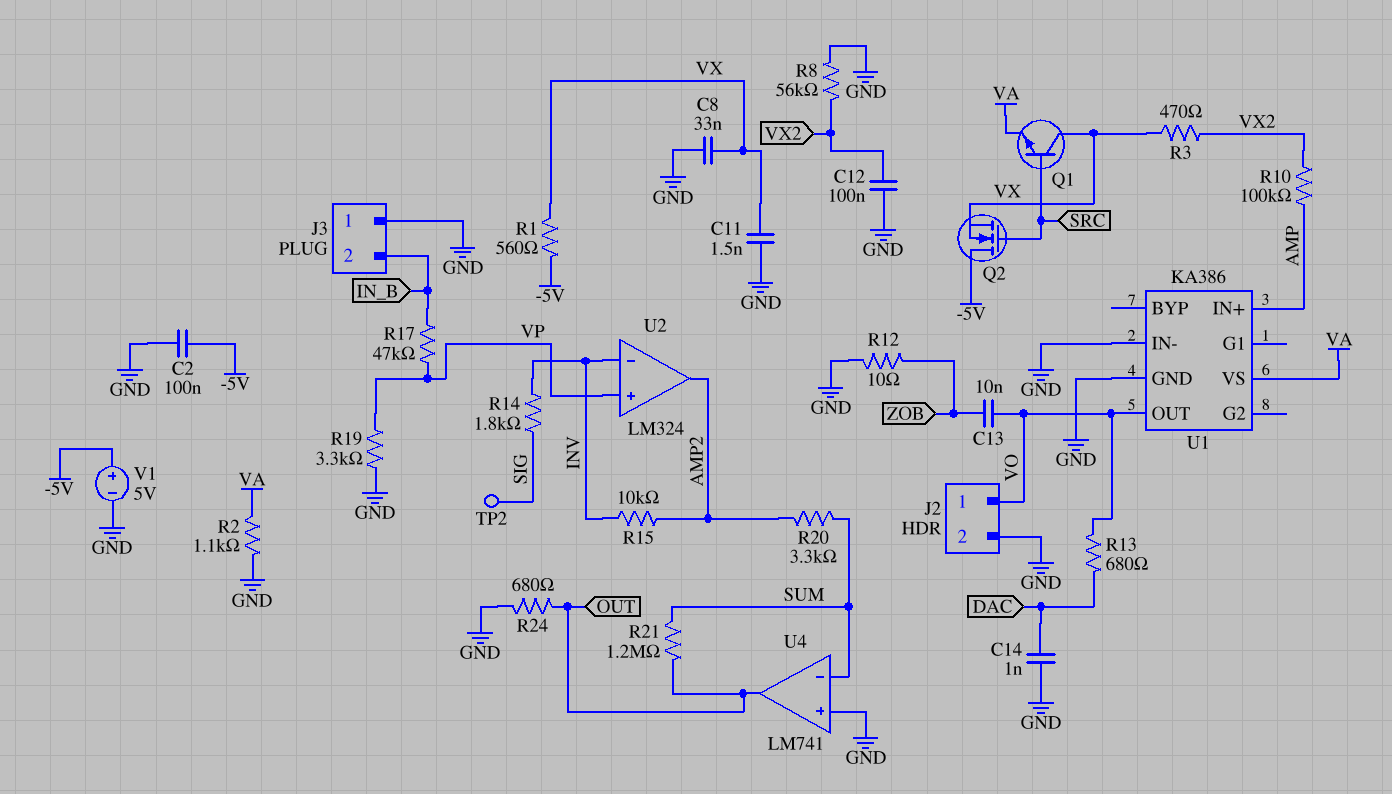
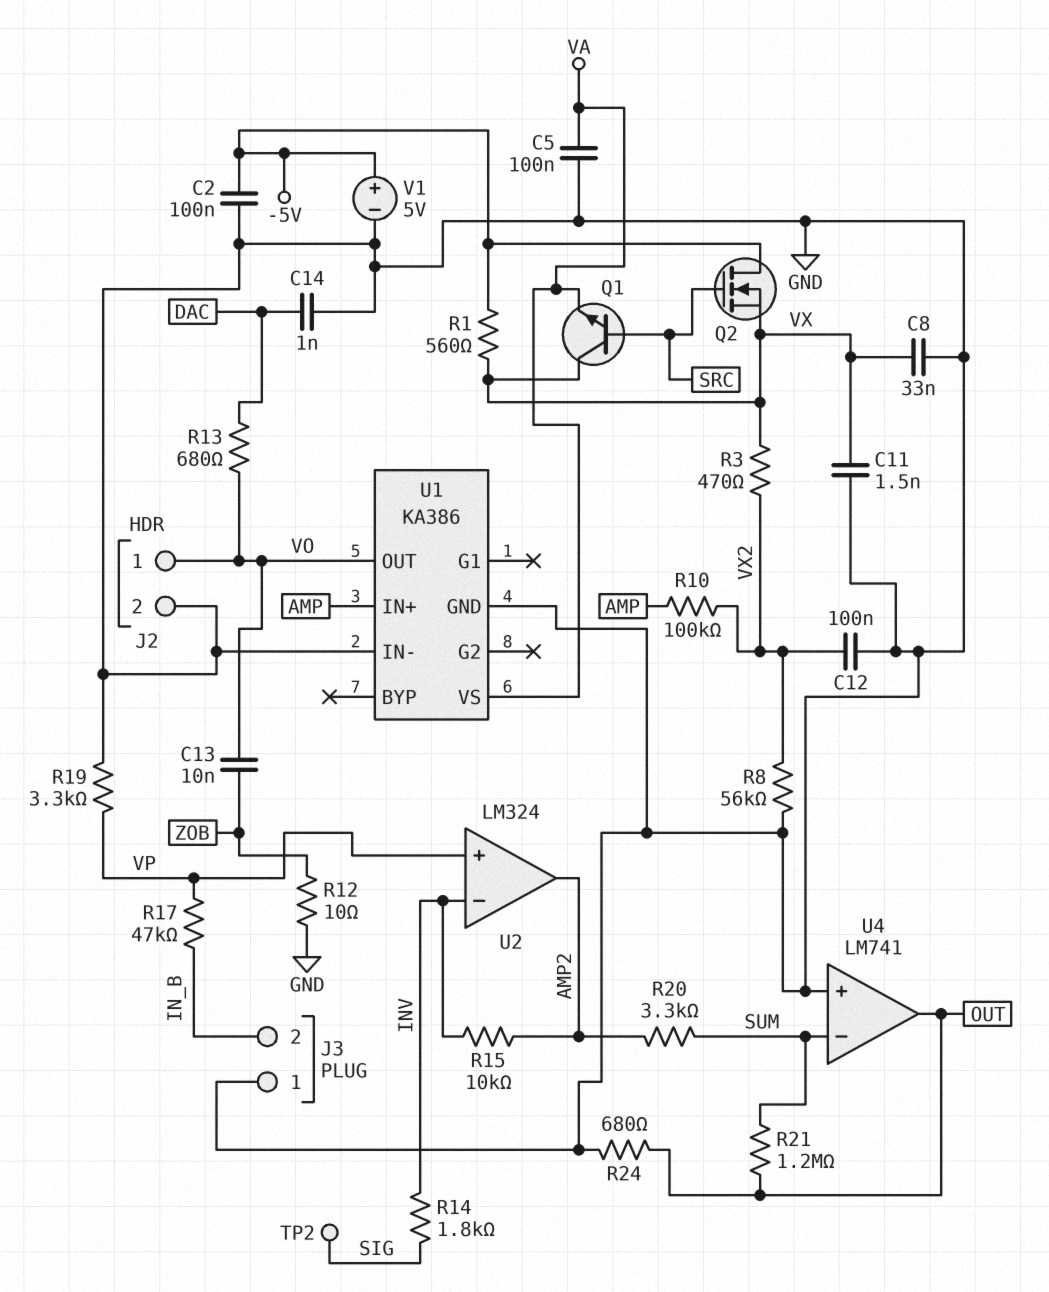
C5: none -> 100nF (GND, VA)
R2: 1.1k (GND, VA) -> none

